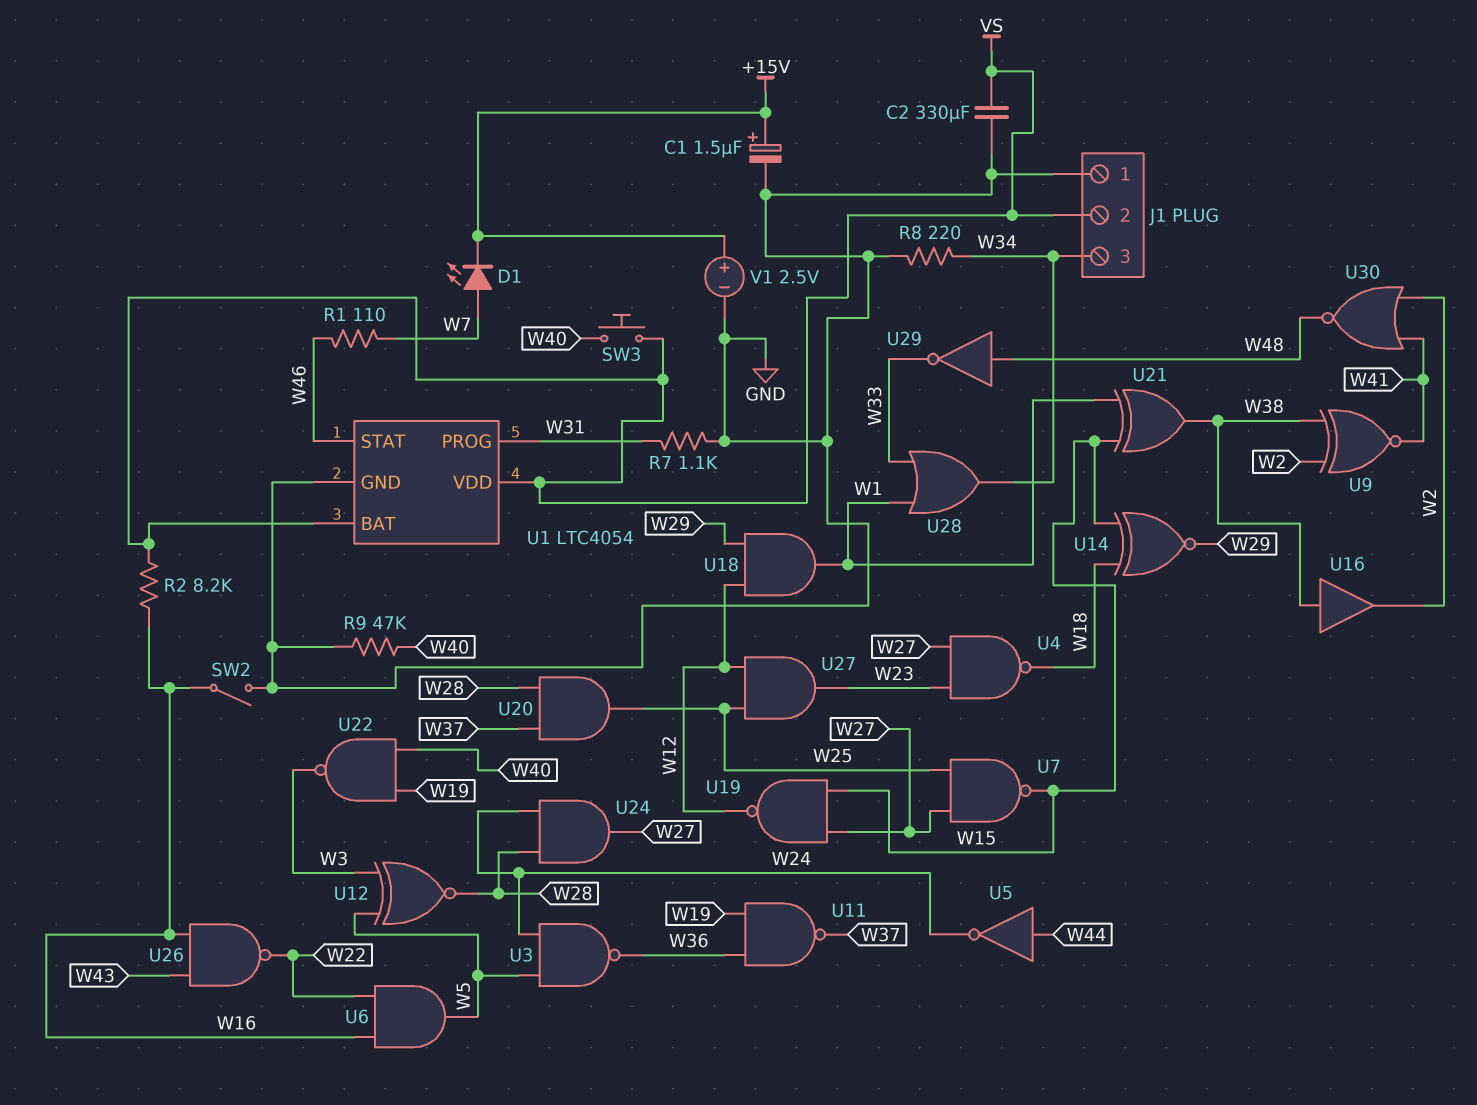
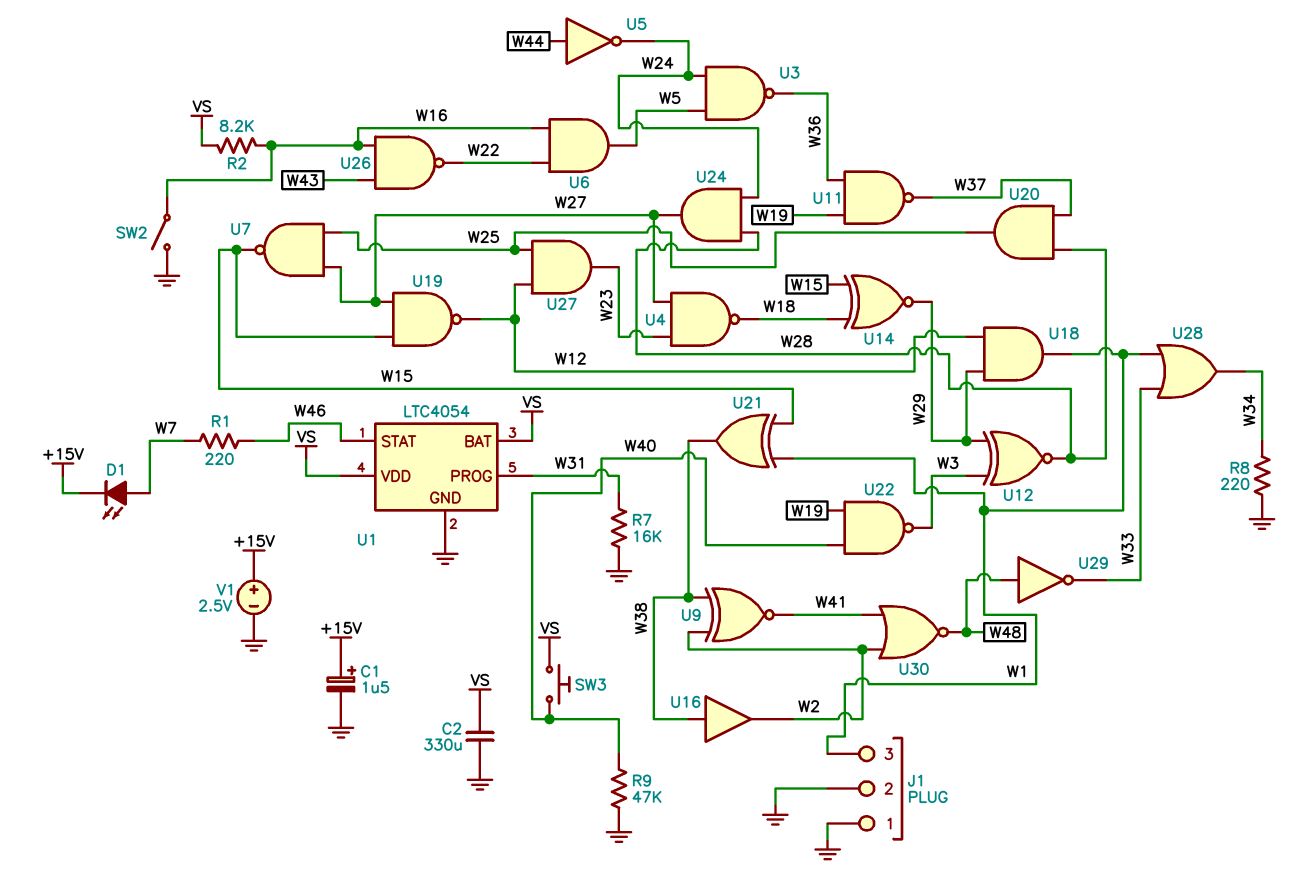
J1 pin 2: VS -> GND
J1 pin 3: W34 -> W1
R1: 110 (W7, W46) -> 220 (W7, W46)
R7: 1.1k (GND, W31) -> 16k (GND, W31)
U12: XNOR (in W3, in W5, out W28) -> XNOR (in W3, in W29, out W28)

